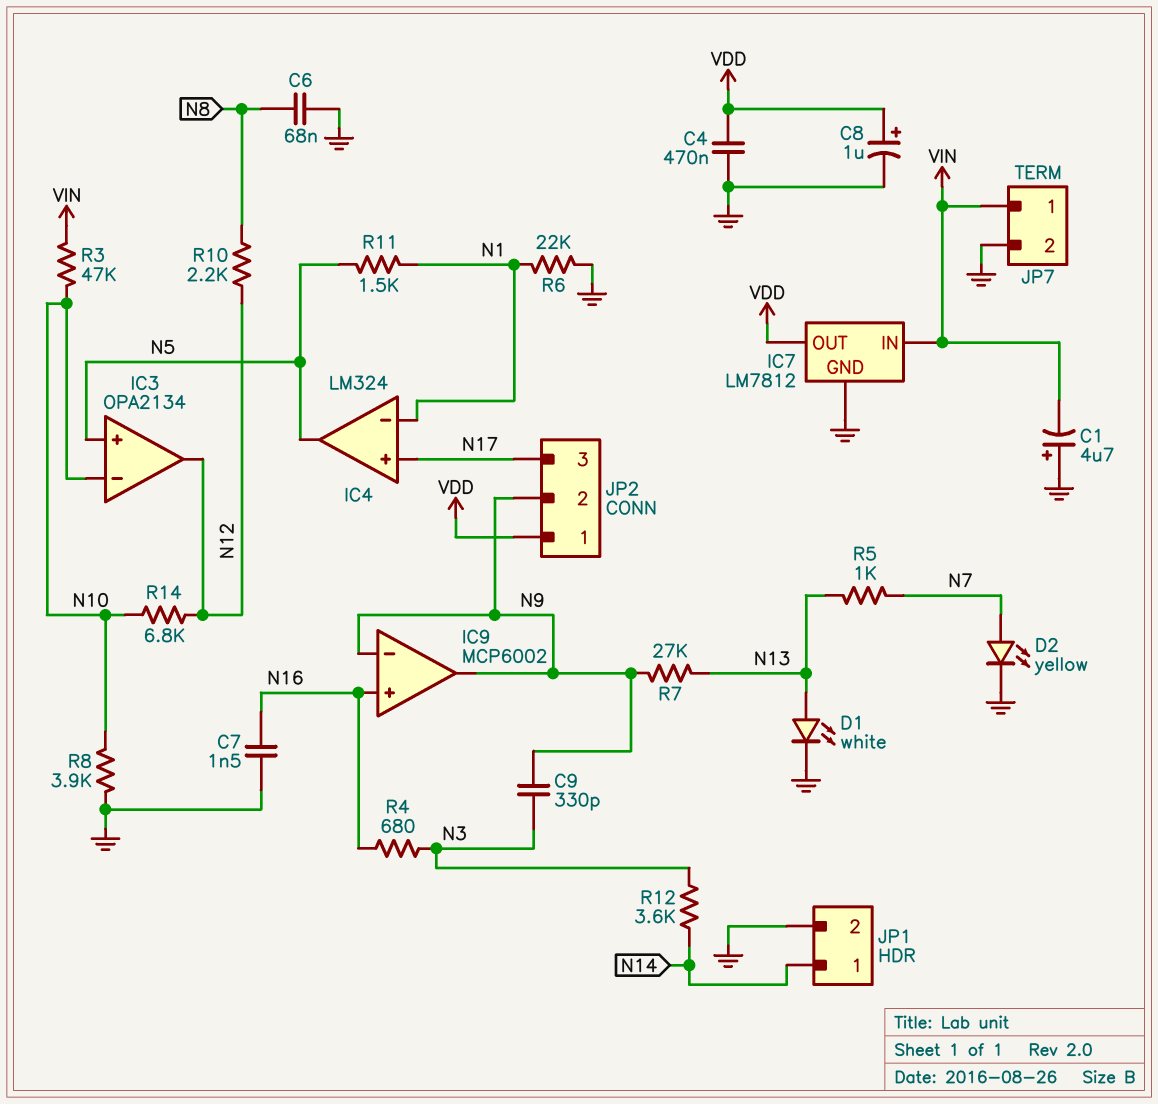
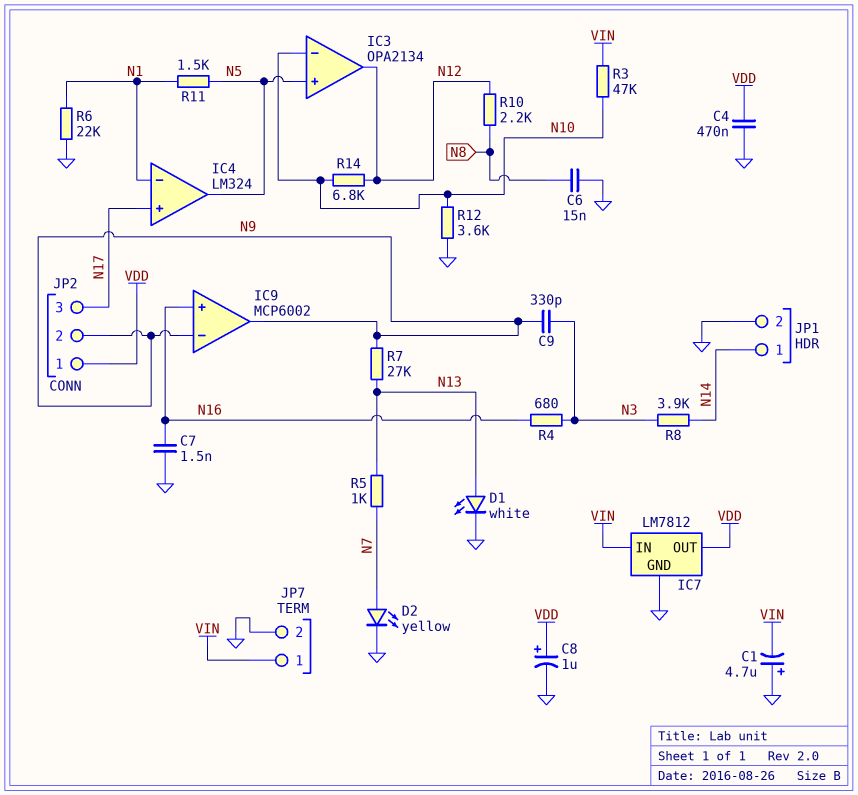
C6: 68nF (GND, N8) -> 15nF (GND, N8)
R8: 3.9k (GND, N10) -> 3.9k (N3, N14)
R12: 3.6k (N3, N14) -> 3.6k (GND, N10)

